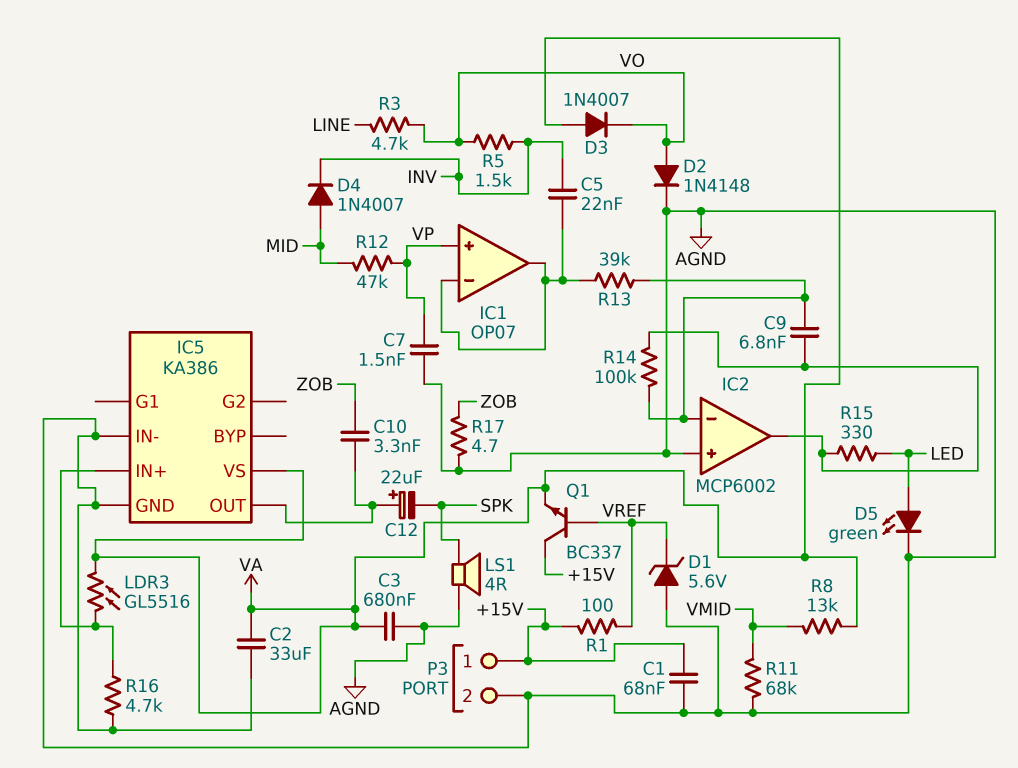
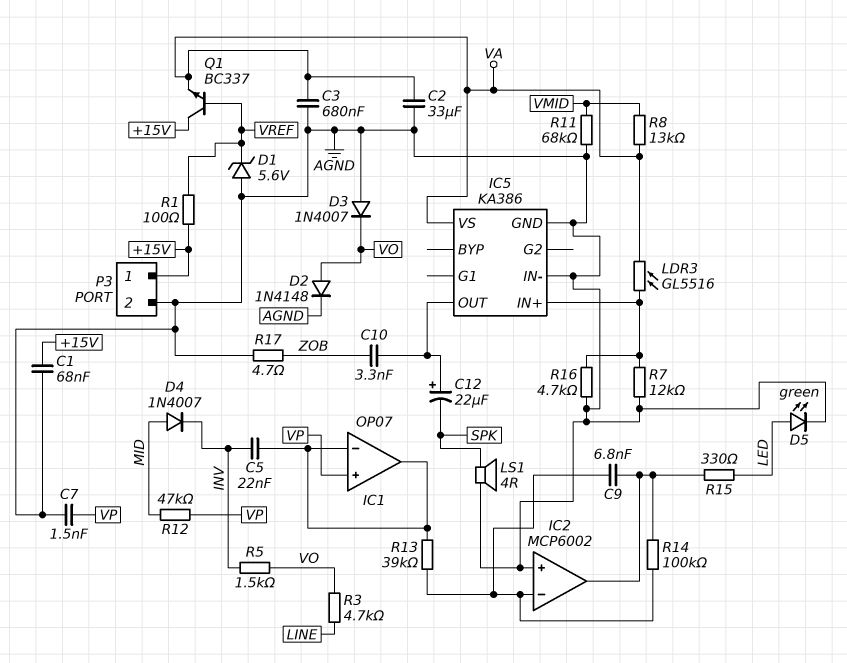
D3: diode 1N4007 (A VA, K VO) -> diode 1N4007 (A AGND, K VO)
R7: none -> 12k (AGND, IC5/IN+)

